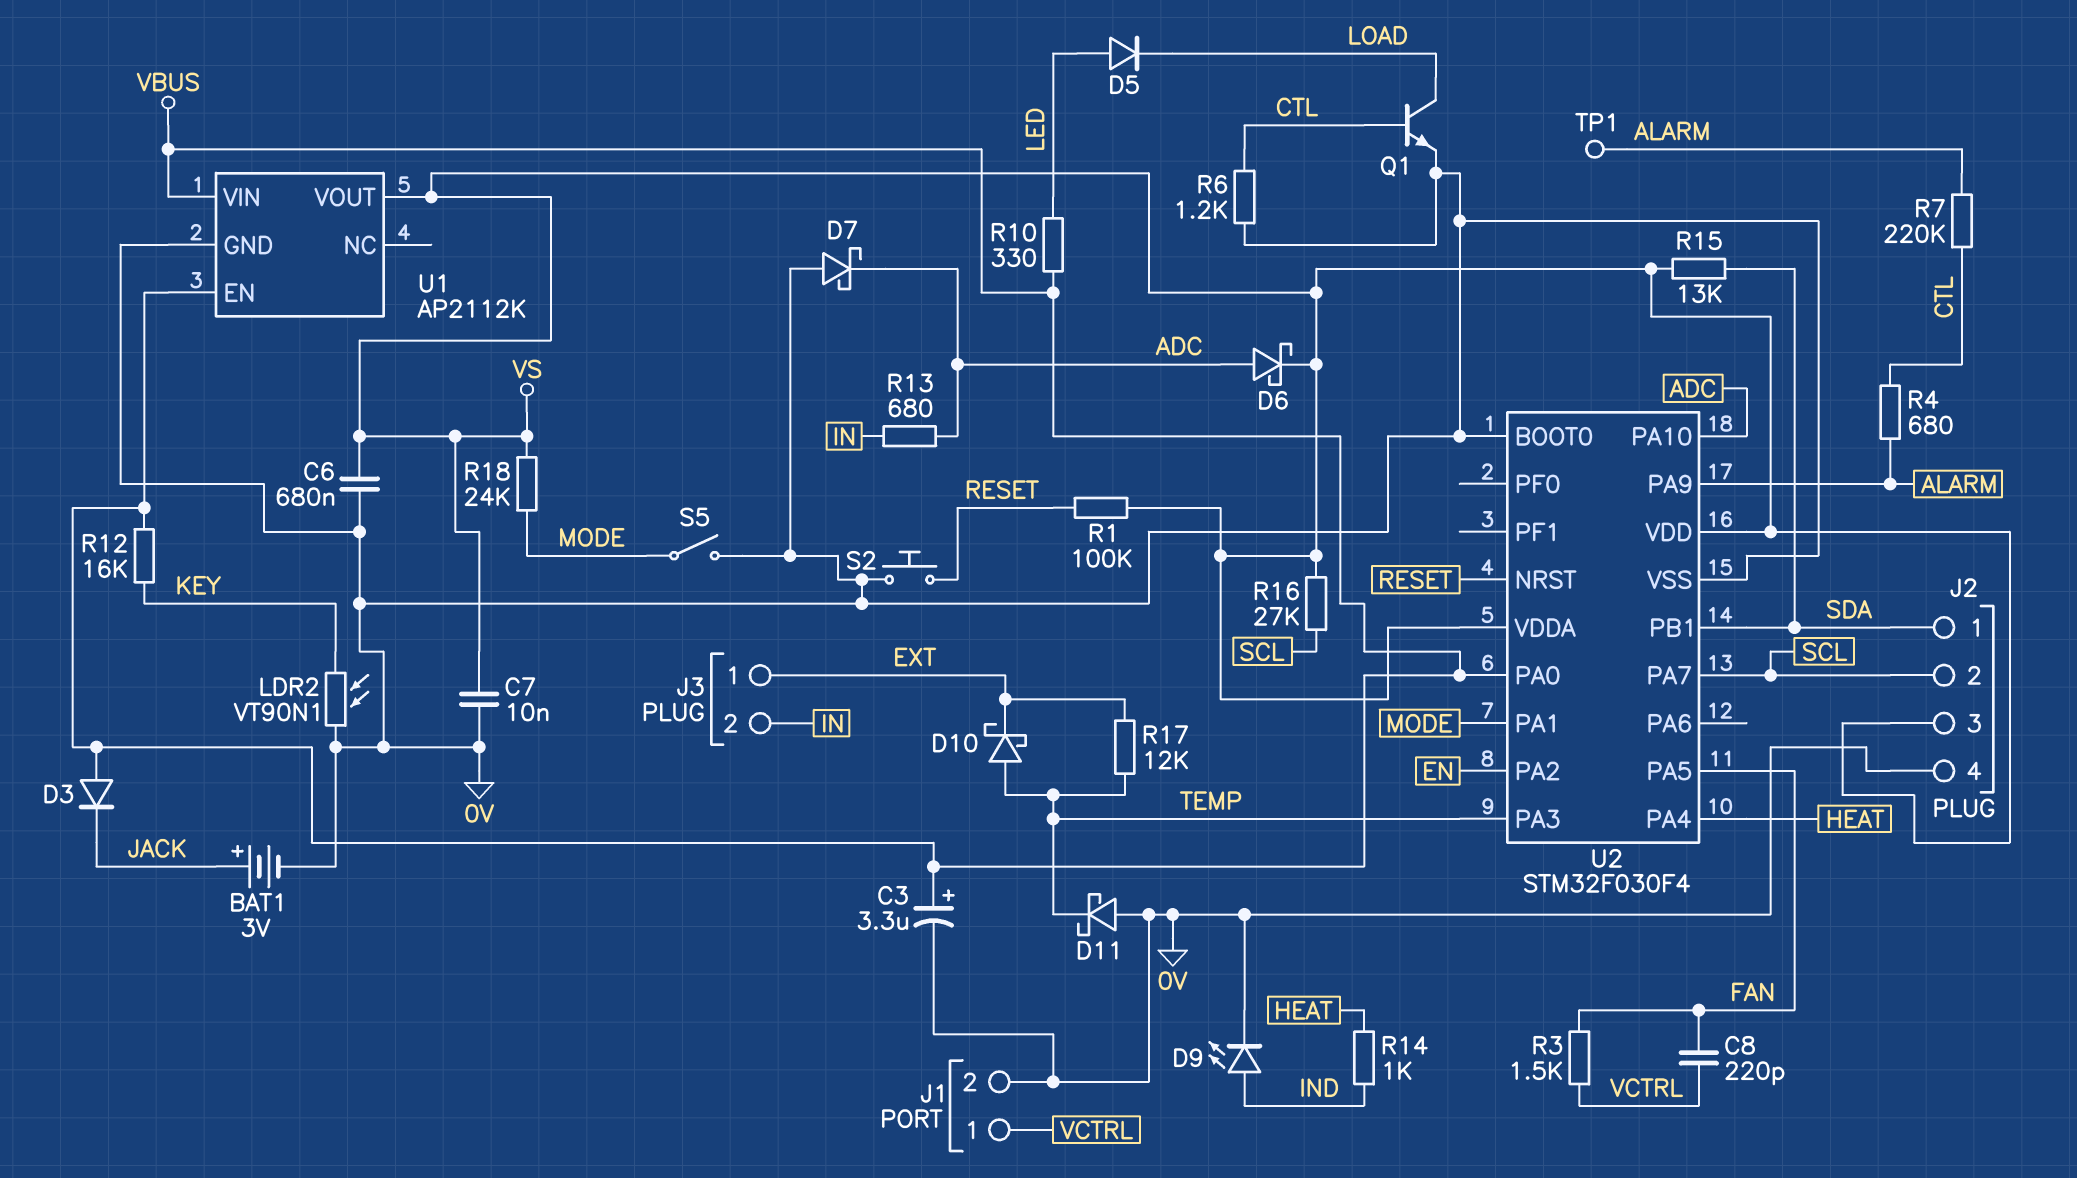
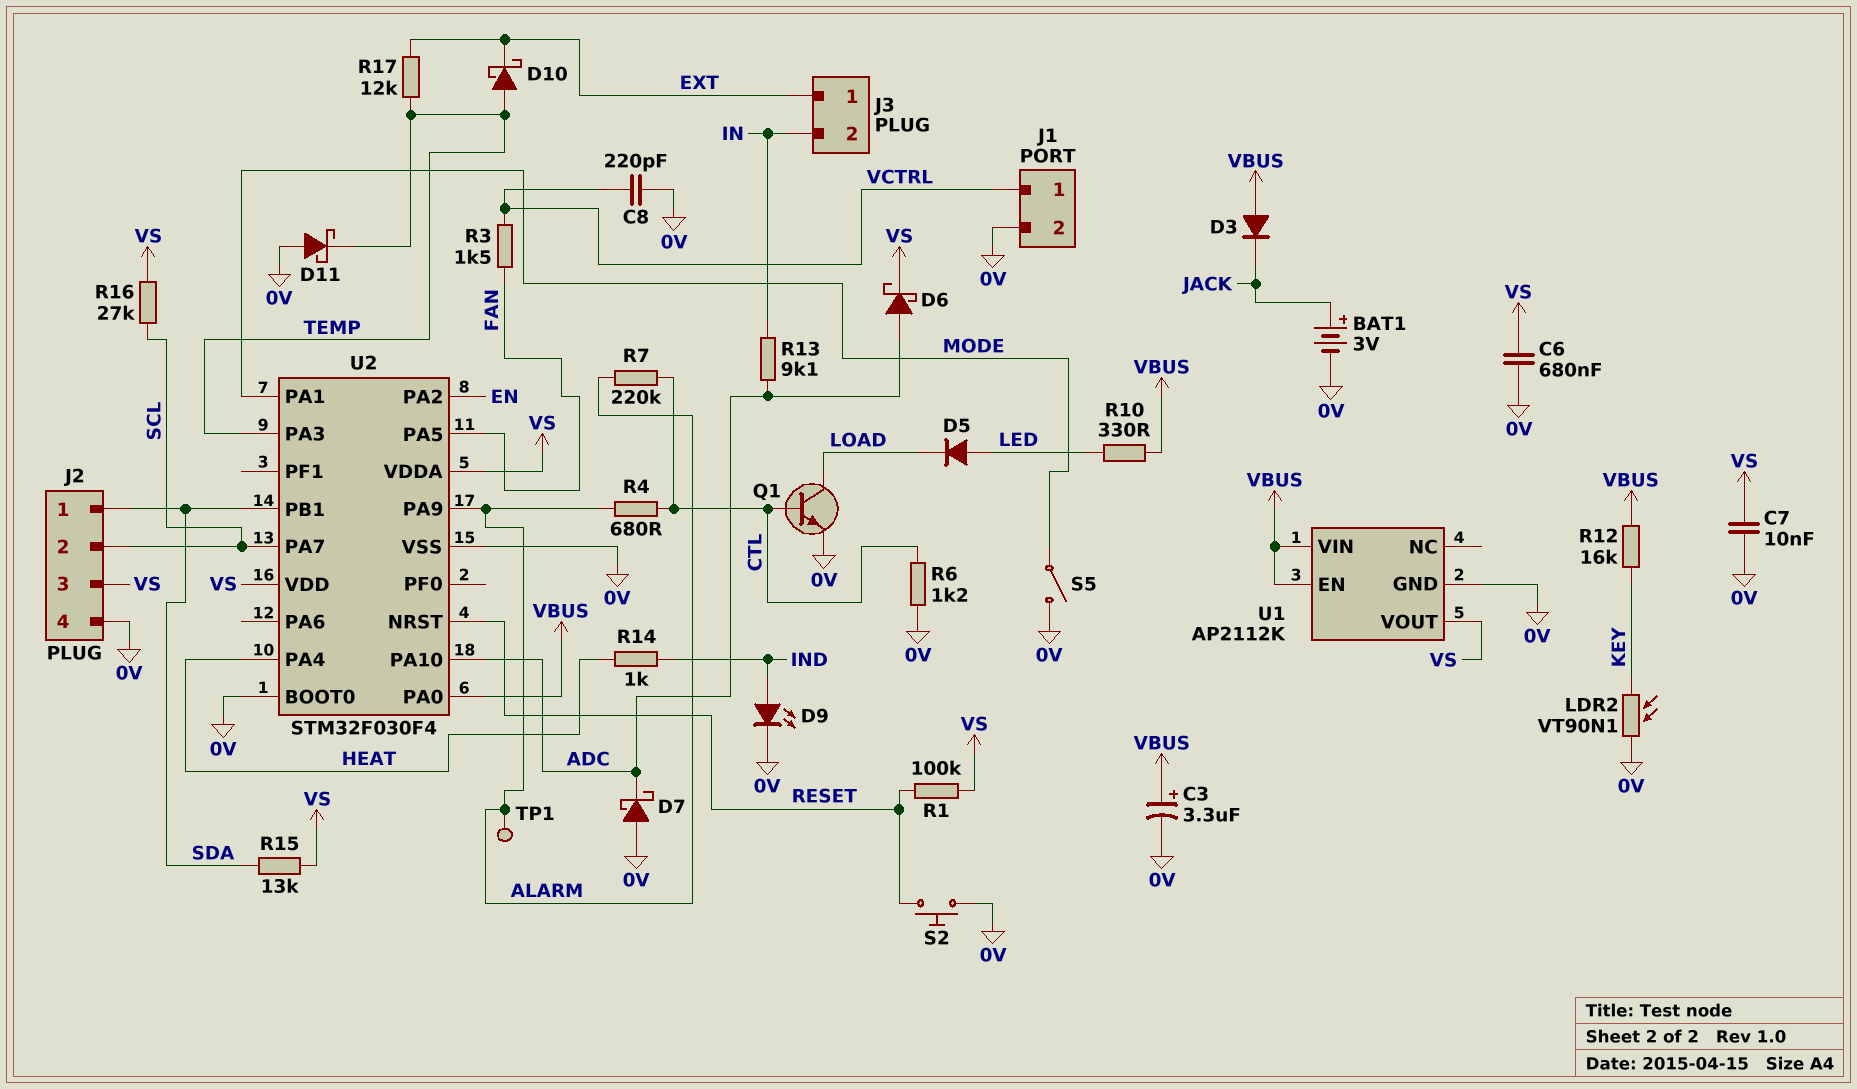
C8: 220pF (FAN, VCTRL) -> 220pF (0V, VCTRL)
R13: 680 (ADC, IN) -> 9.1k (ADC, IN)
R18: 24k (MODE, VS) -> none

